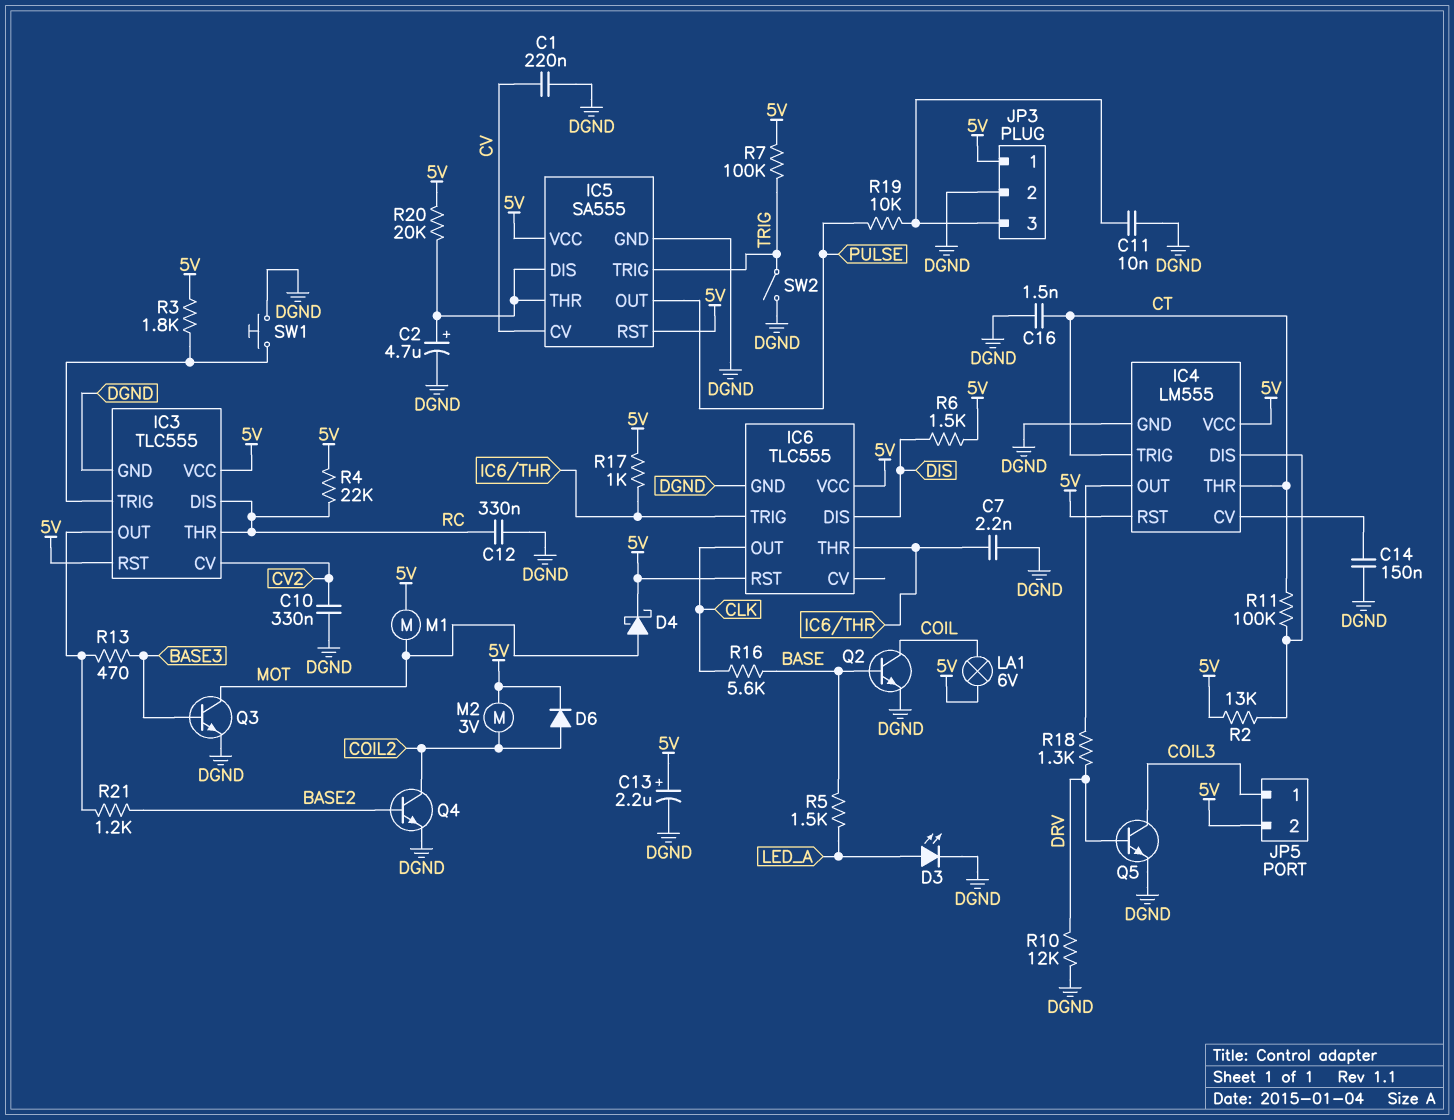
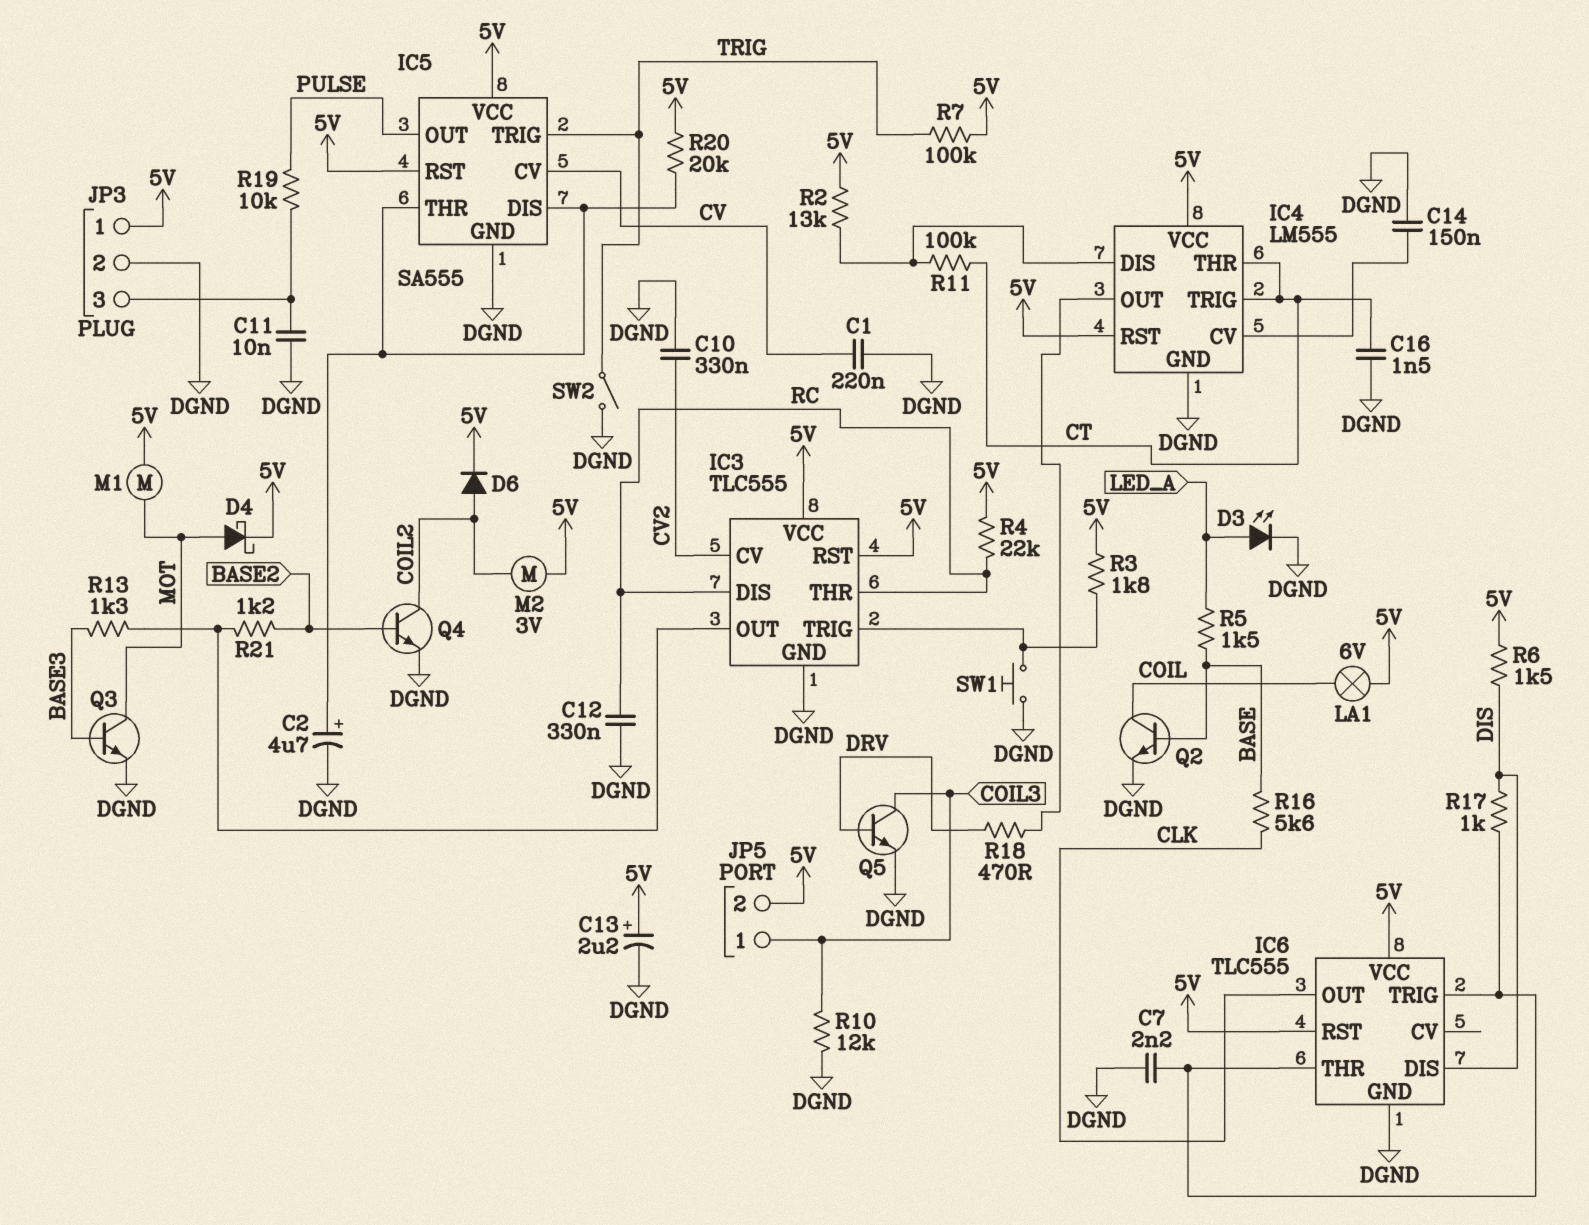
R10: 12k (DGND, DRV) -> 12k (COIL3, DGND)
R13: 470 (BASE3, IC3/OUT) -> 1.3k (BASE3, IC3/OUT)
R17: 1k (5V, IC6/THR) -> 1k (DIS, IC6/THR)
R18: 1.3k (DRV, IC4/OUT) -> 470 (DRV, IC4/OUT)

